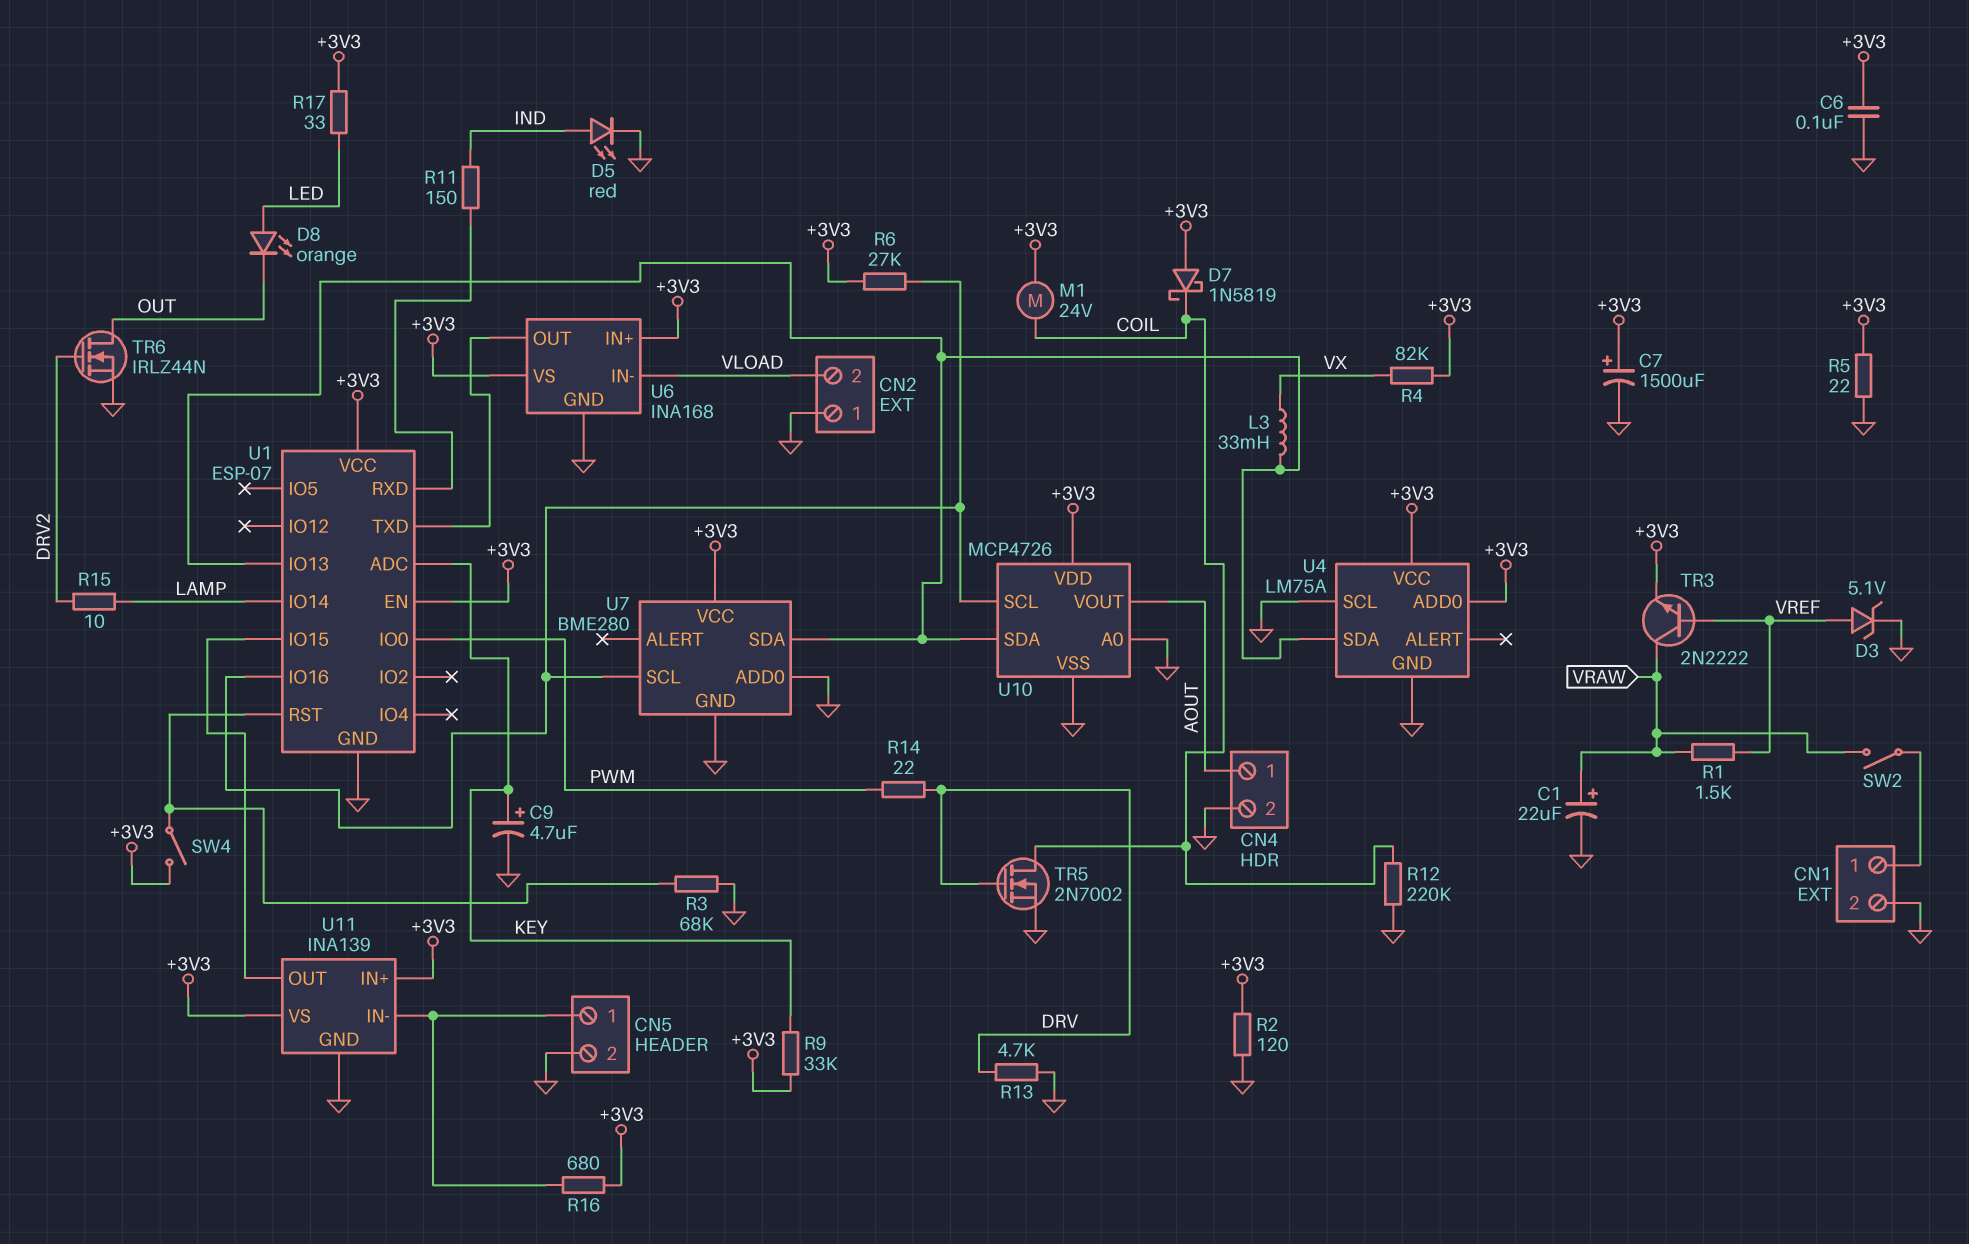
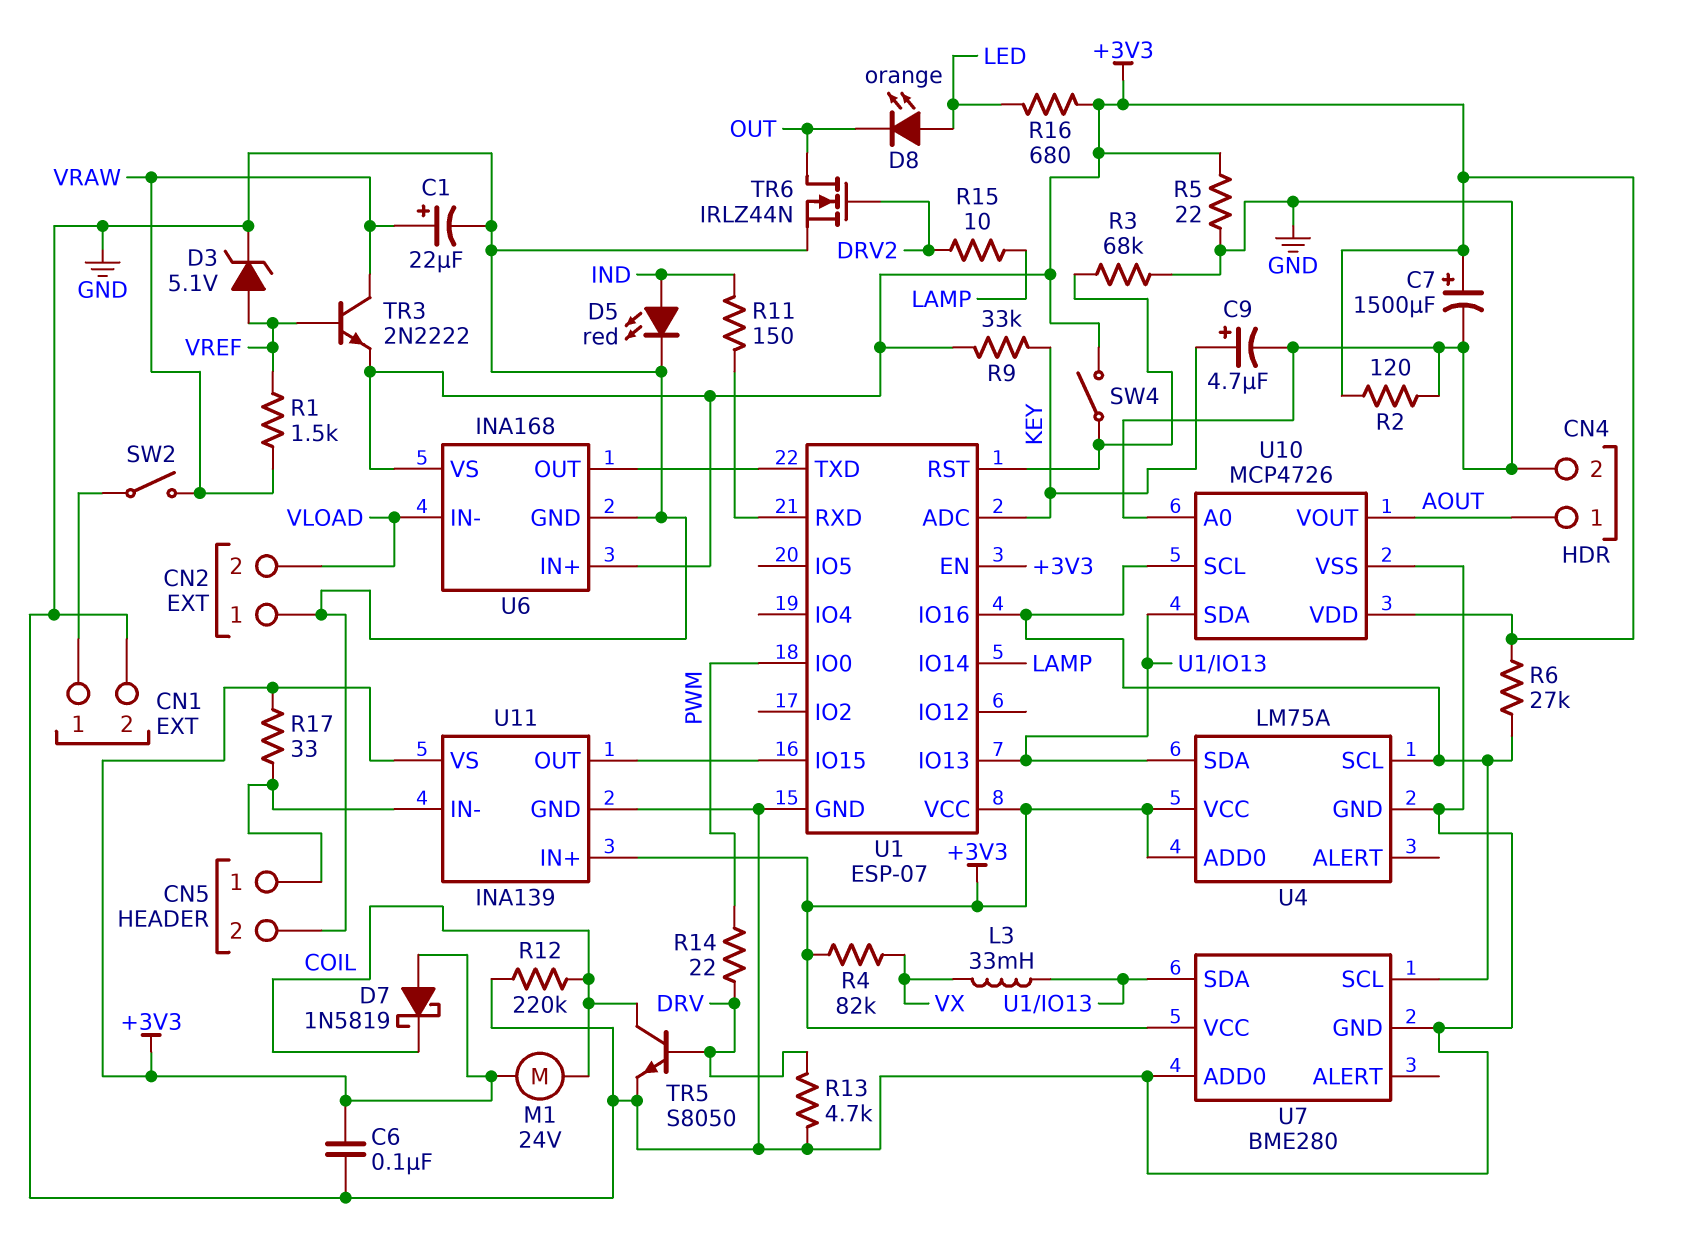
R16: 680 (+3V3, CN5/1) -> 680 (+3V3, LED)
R17: 33 (+3V3, LED) -> 33 (+3V3, CN5/1)
TR5: NMOS 2N7002 (G DRV, D COIL, S GND) -> NPN S8050 (B DRV, C COIL, E GND)
U4 pin SCL: GND -> U1/IO16

